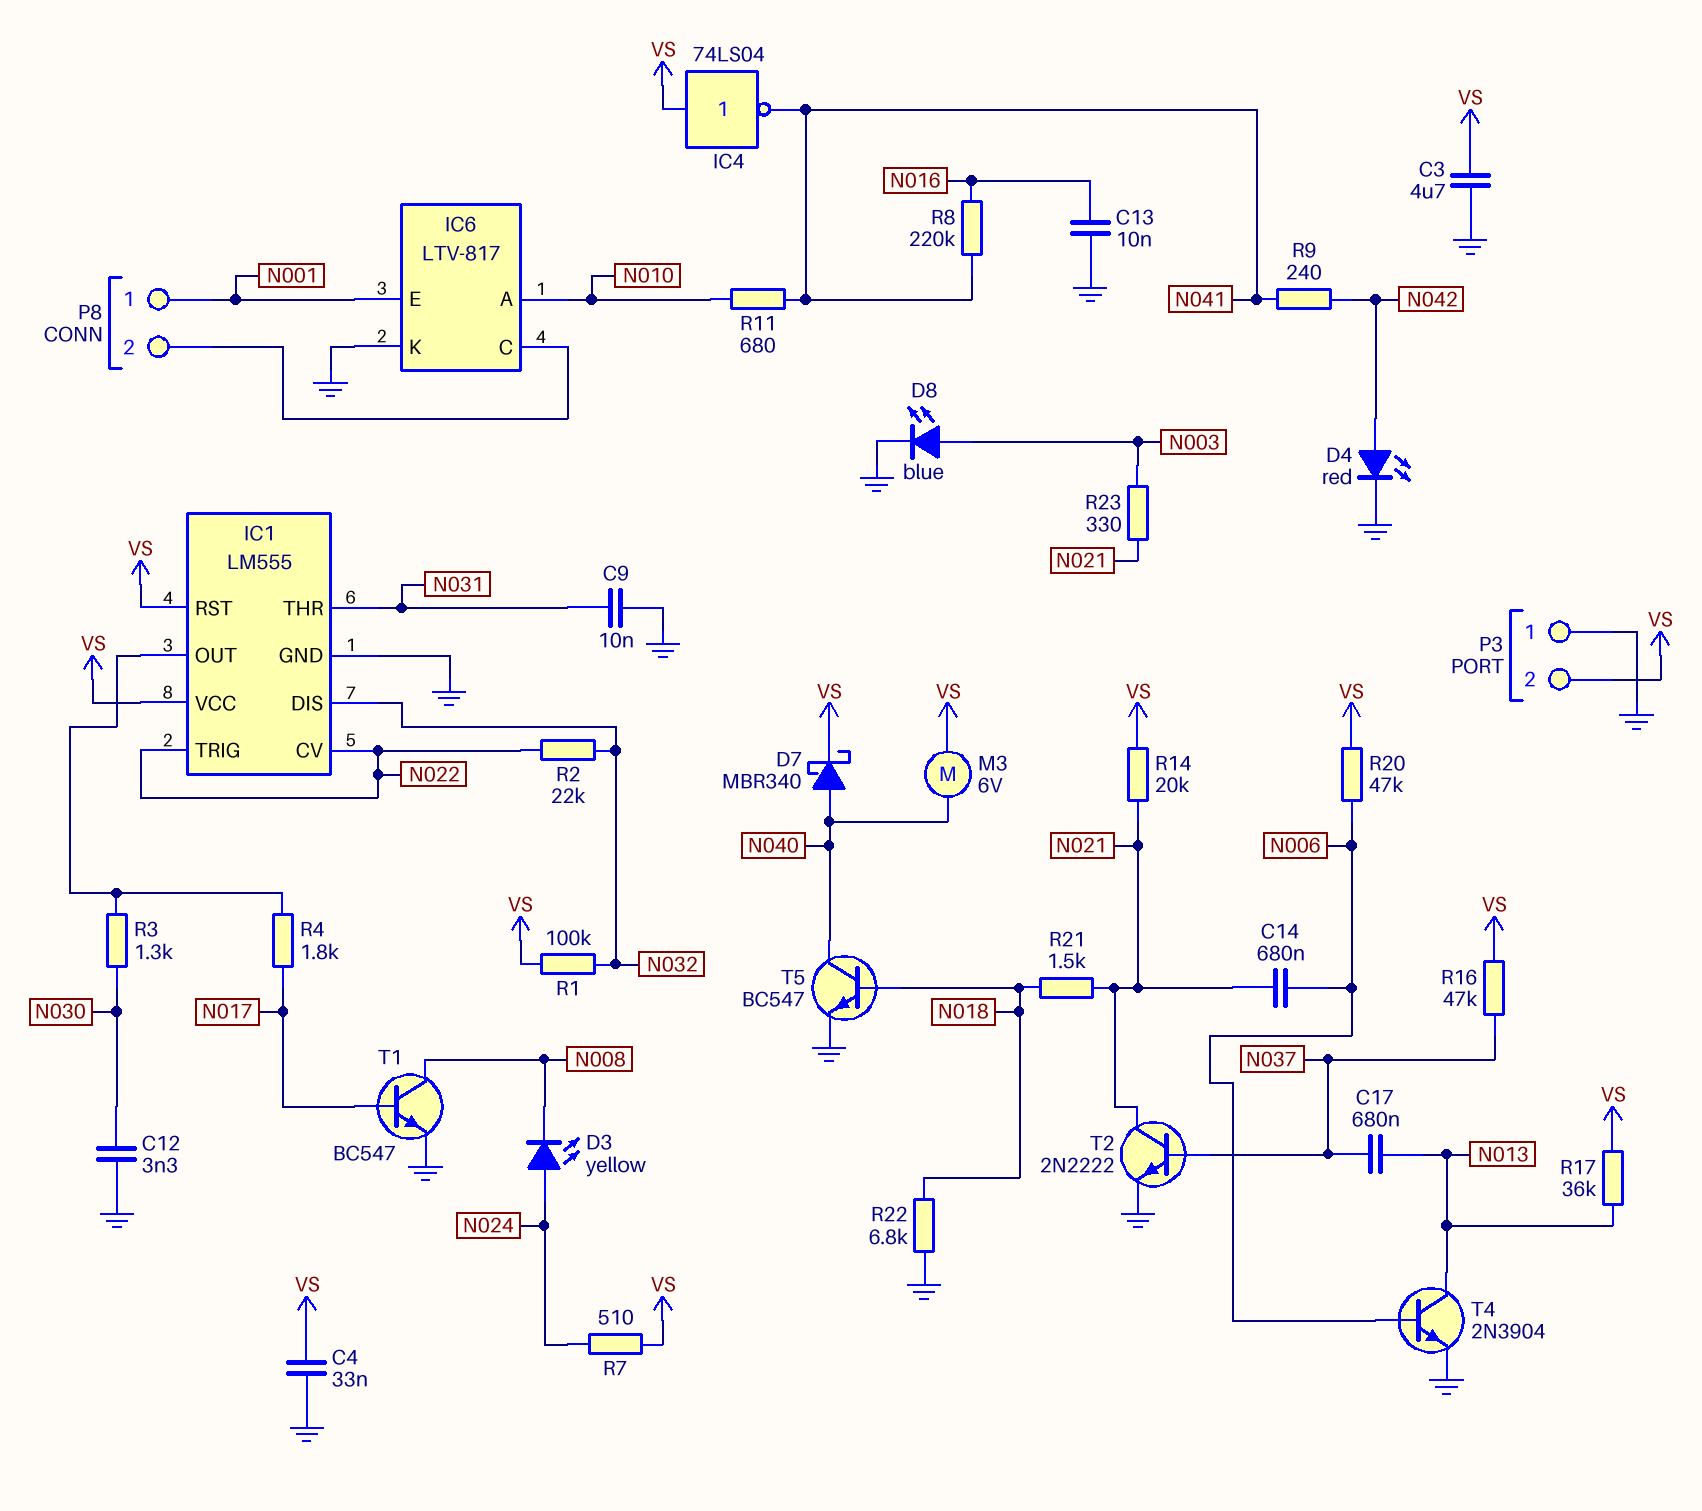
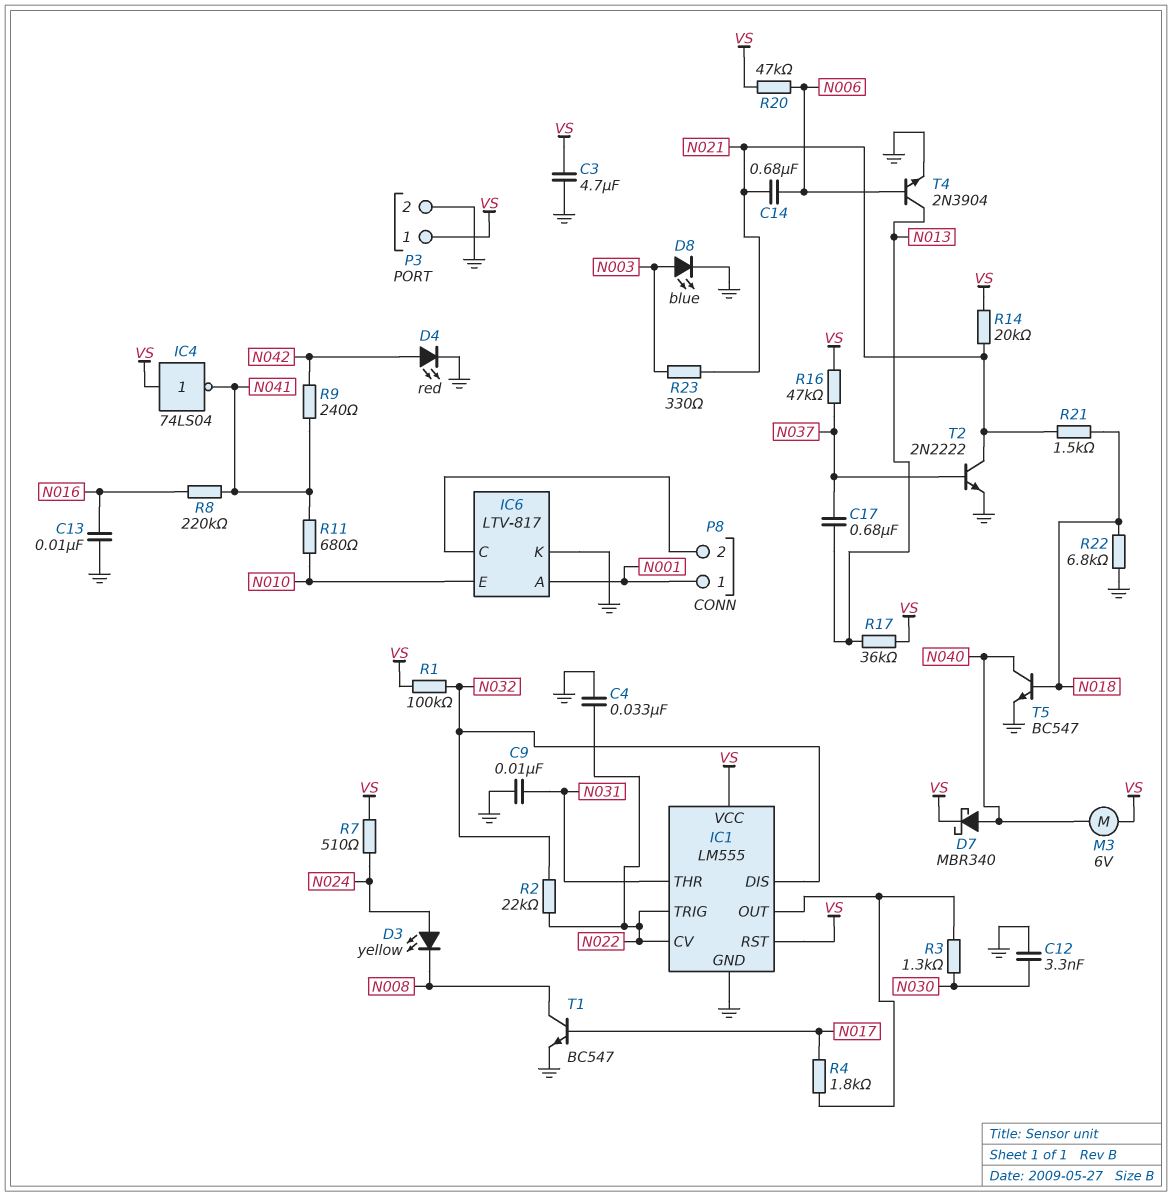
C4: 33nF (GND, VS) -> 33nF (GND, N022)
IC6 pin A: N010 -> N001
IC6 pin E: N001 -> N010
P3 pin 1: GND -> VS
P3 pin 2: VS -> GND

